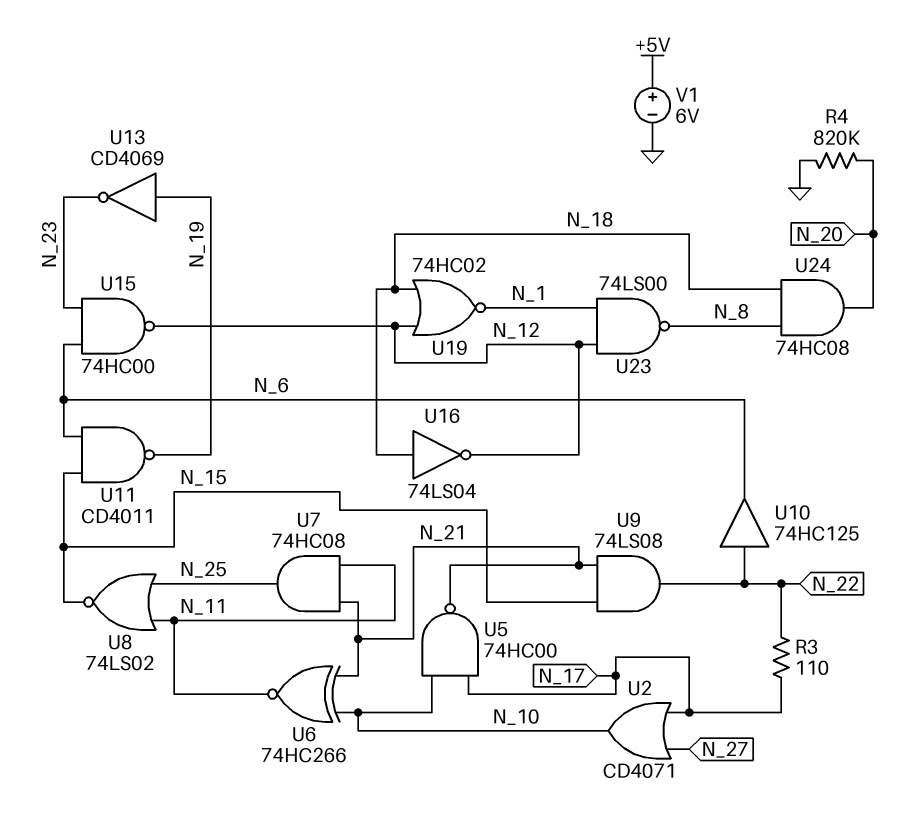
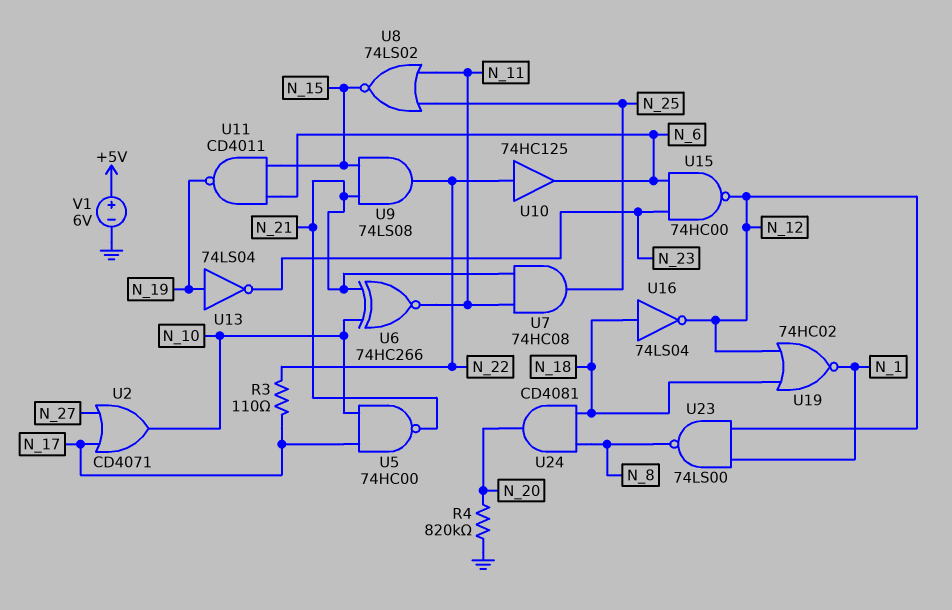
U13: NOT CD4069 (in N_19, out N_23) -> NOT 74LS04 (in N_19, out N_23)
U24: AND 74HC08 (in N_8, in N_18, out N_20) -> AND CD4081 (in N_8, in N_18, out N_20)

